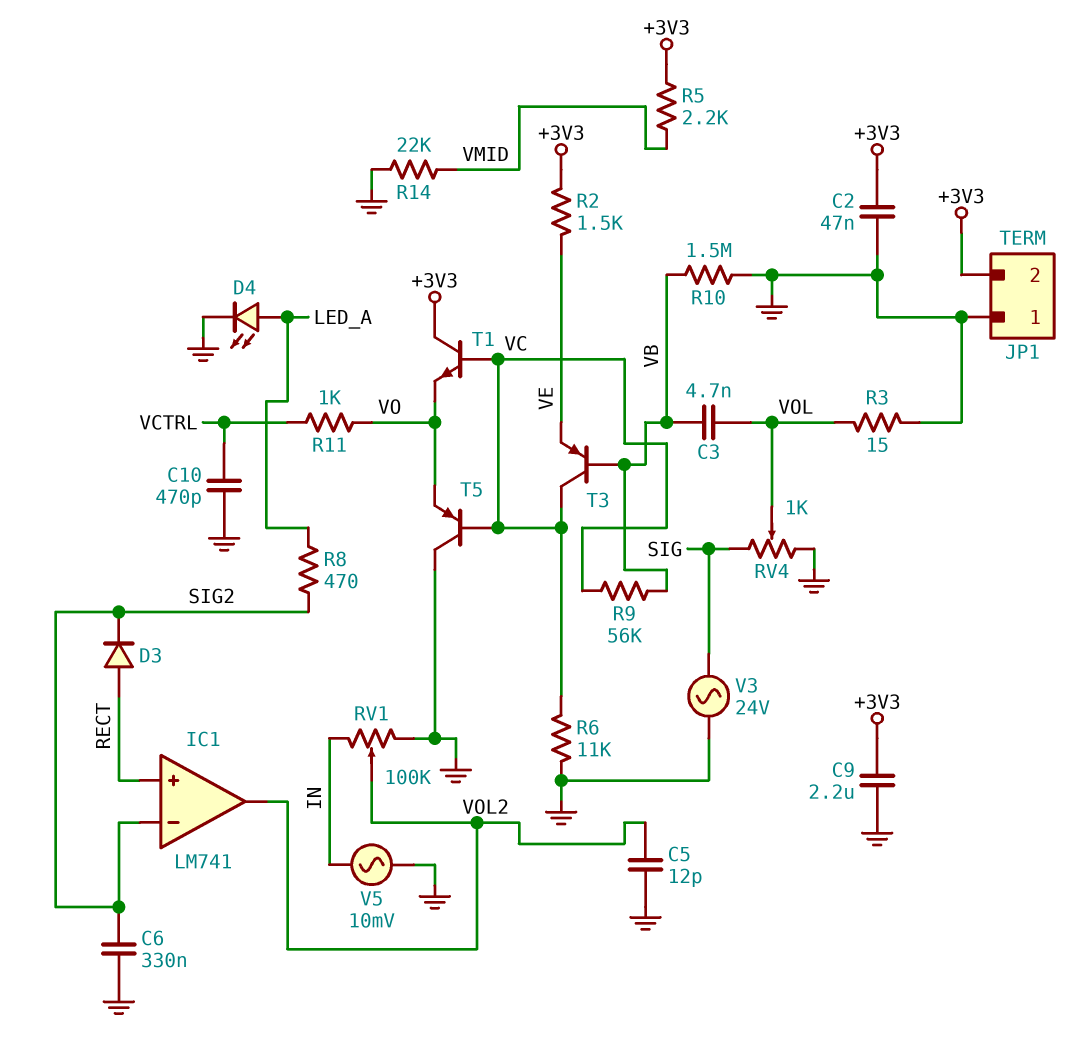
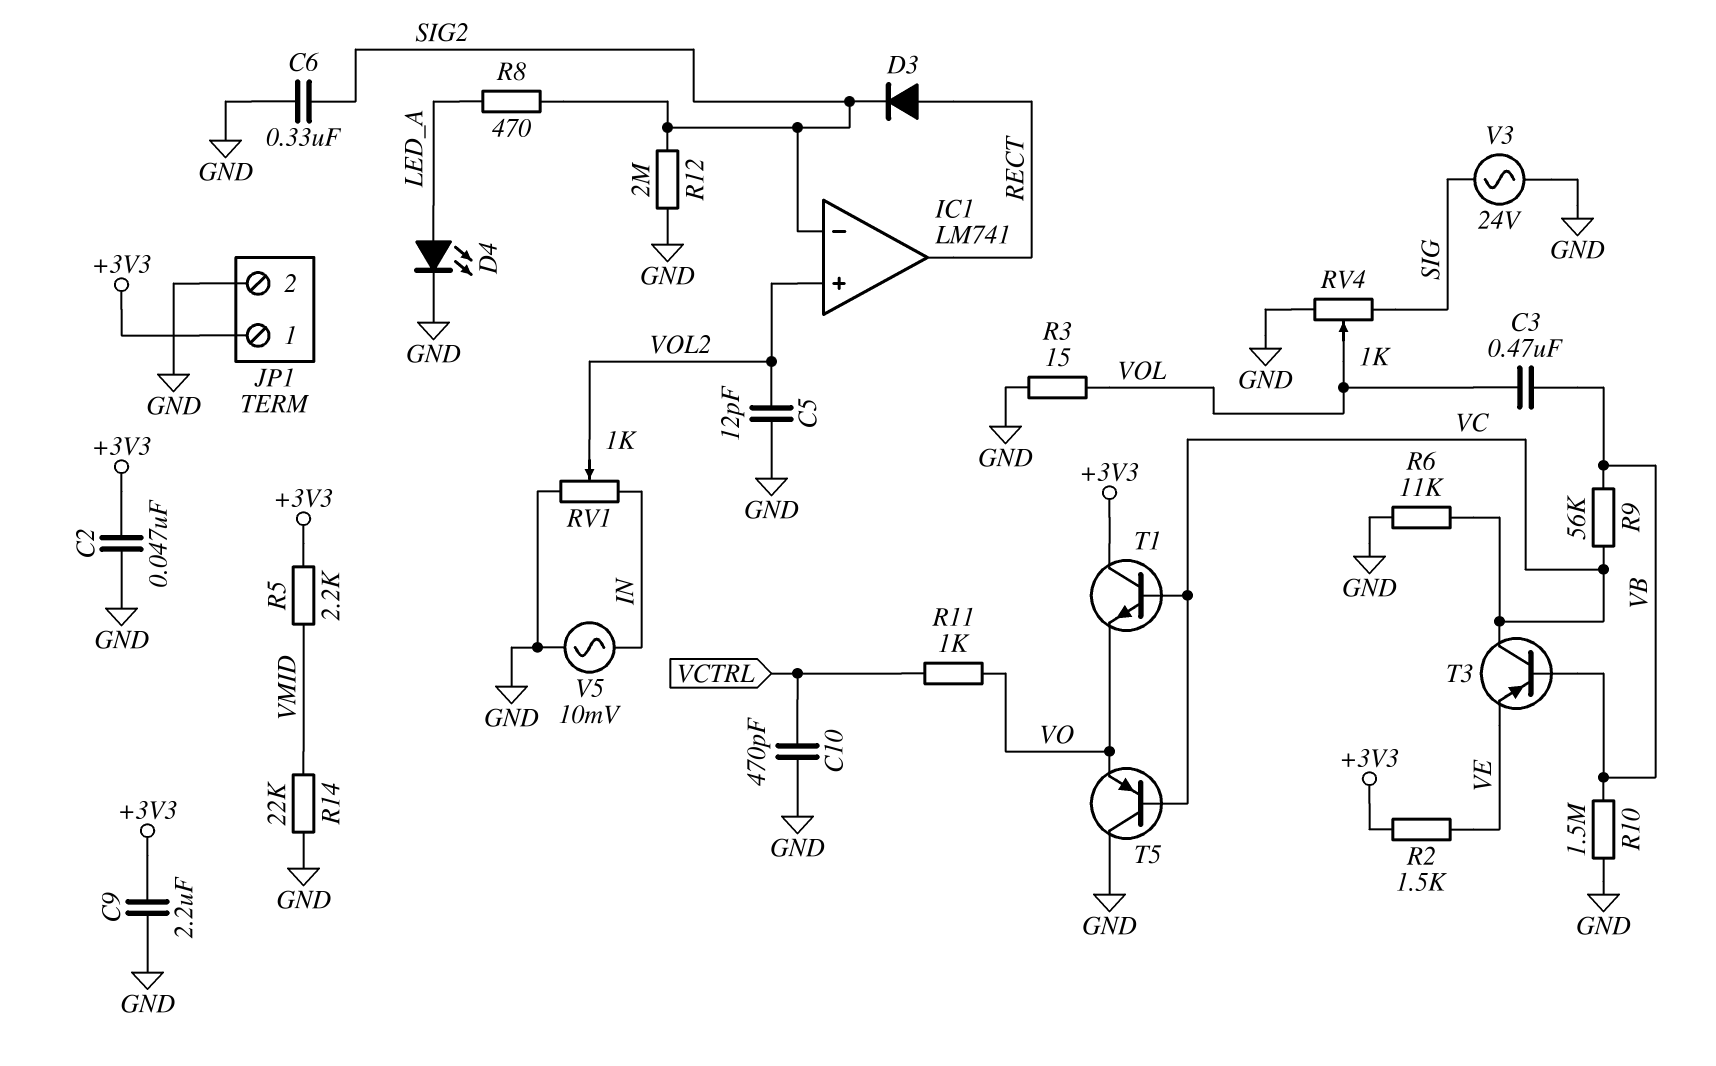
C3: 4.7nF (VB, VOL) -> 470nF (VB, VOL)
IC1 pin in+: RECT -> VOL2
IC1 pin out: VOL2 -> RECT
JP1 pin 1: GND -> +3V3
JP1 pin 2: +3V3 -> GND
R12: none -> 2M (GND, SIG2)
RV1: 100k (GND, IN, wiper VOL2) -> 1k (GND, IN, wiper VOL2)

